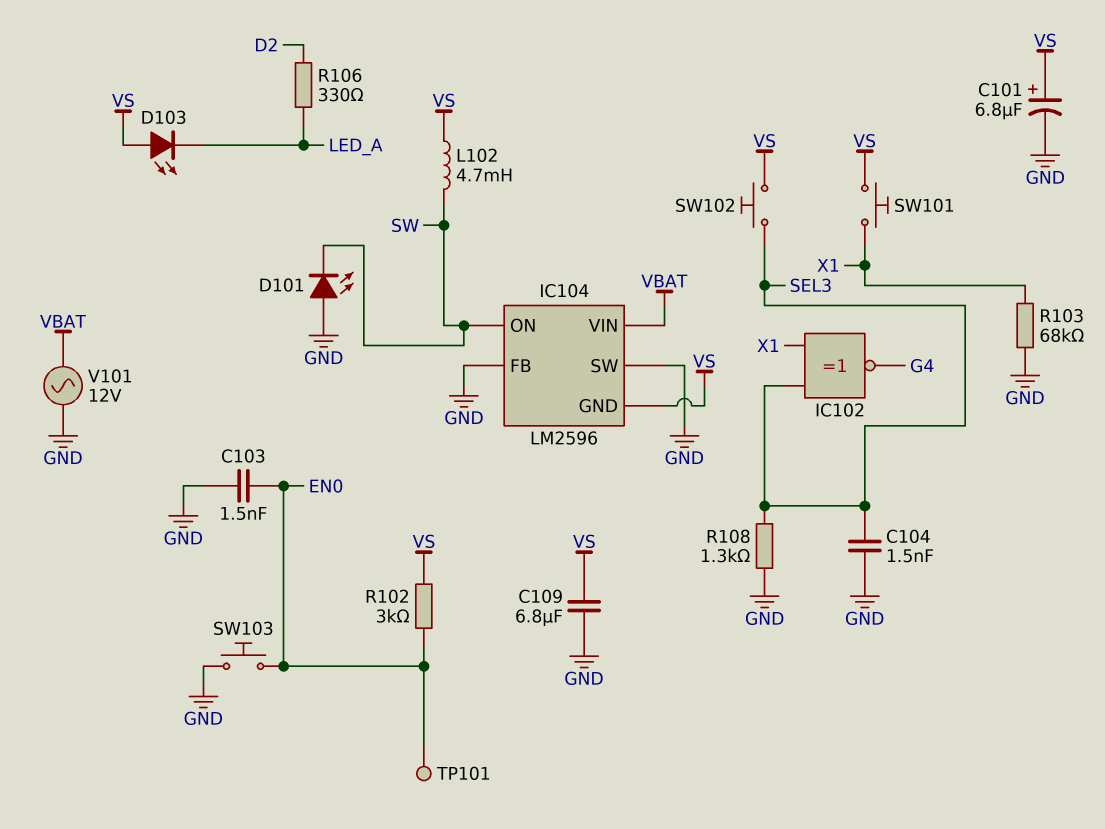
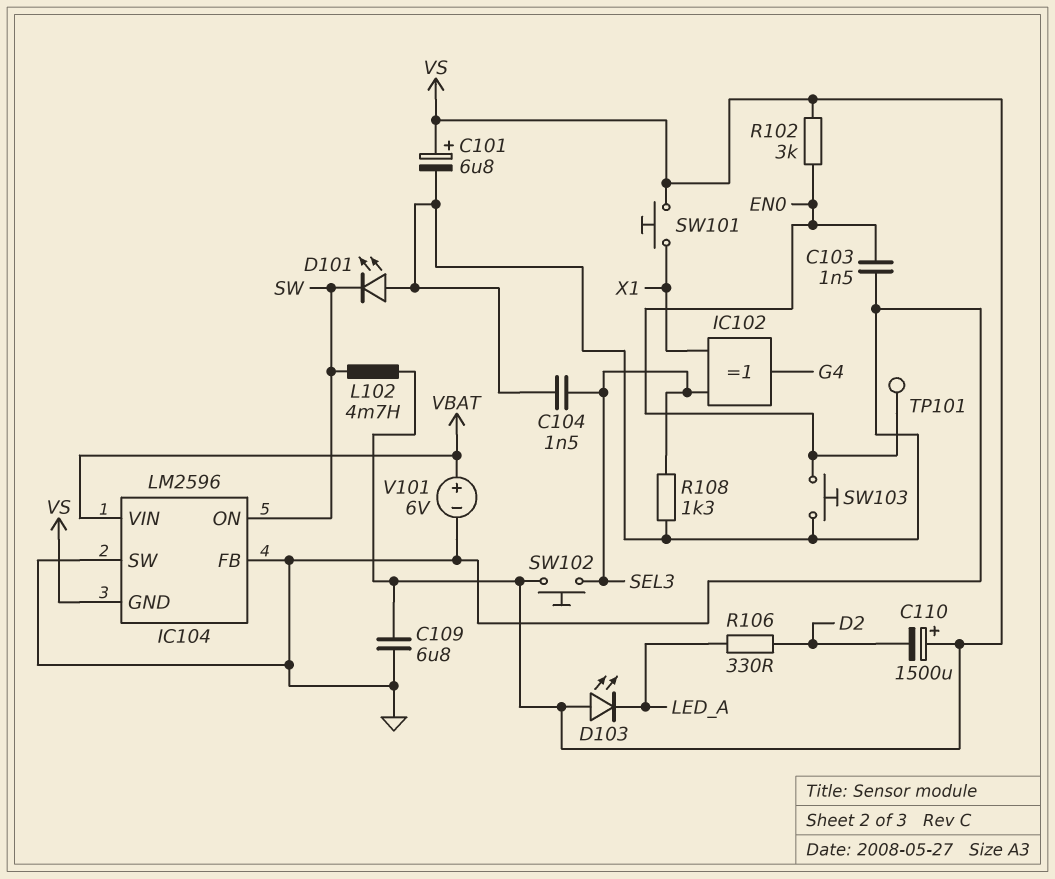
C110: none -> 1500uF (plus VS, minus D2)
IC102: XNOR (in SEL3, in X1, out G4) -> XOR (in SEL3, in X1, out G4)
R103: 68k (GND, X1) -> none
V101: AC 12V (GND, VBAT) -> 6V (plus VBAT, minus GND)

